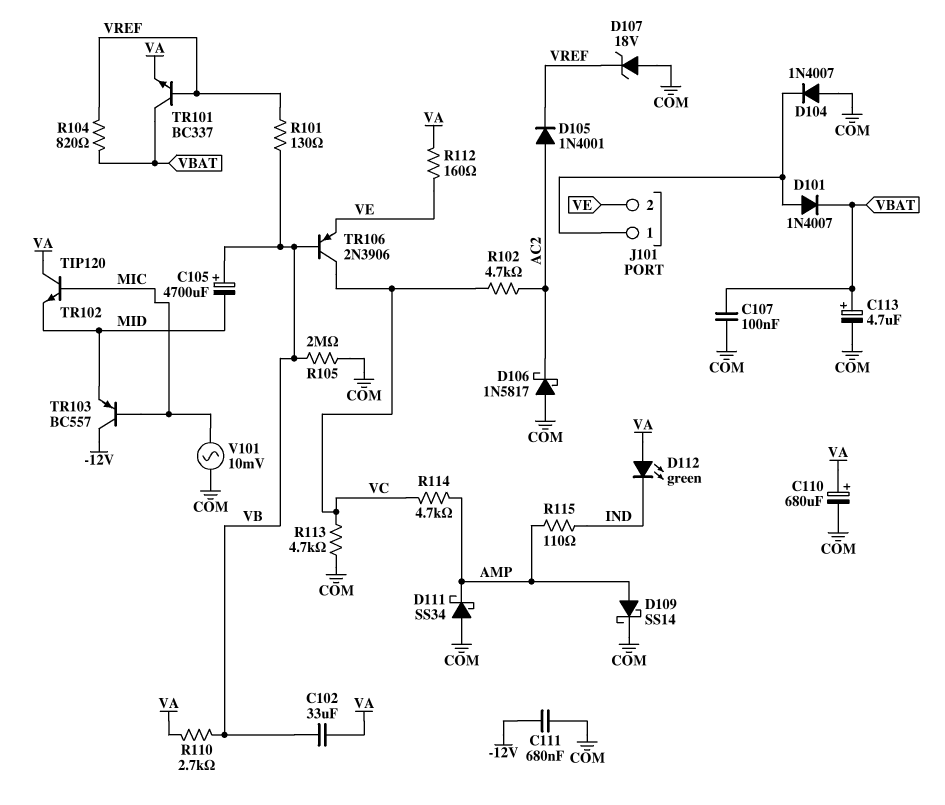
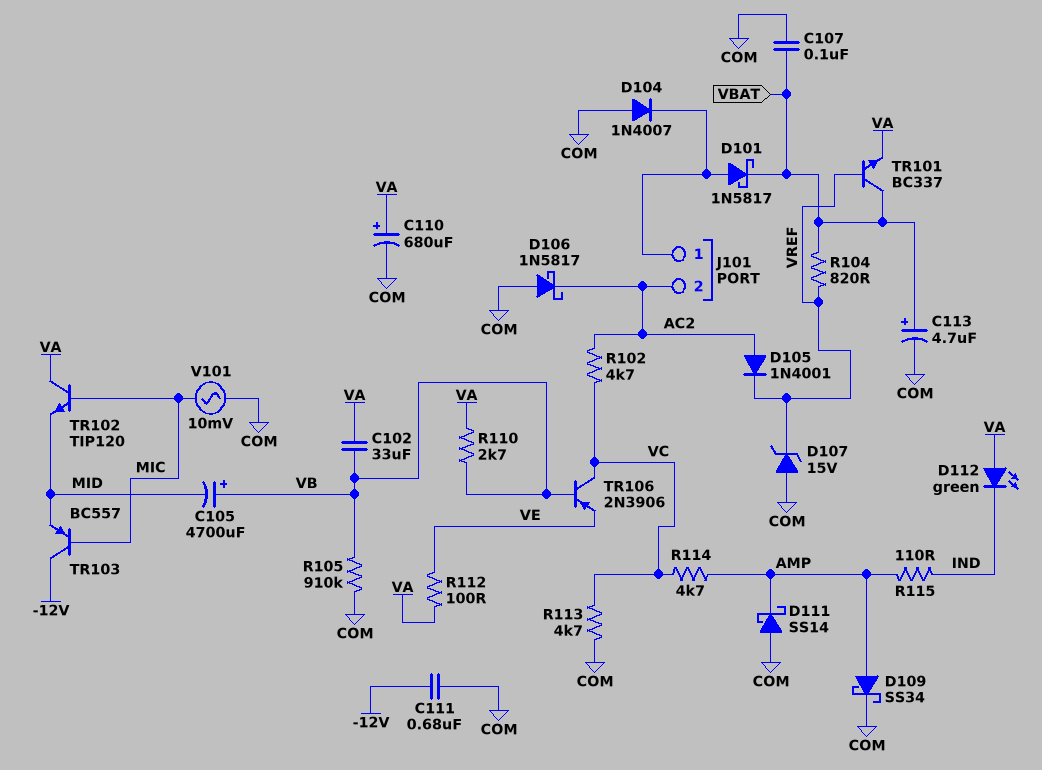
D101: diode 1N4007 (A J101/1, K VBAT) -> schottky 1N5817 (A J101/1, K VBAT)
D107: zener 18V (A COM, K VREF) -> zener 15V (A COM, K VREF)
D109: schottky SS14 (A AMP, K COM) -> schottky SS34 (A AMP, K COM)
D111: schottky SS34 (A COM, K AMP) -> schottky SS14 (A COM, K AMP)
J101 pin 2: VE -> AC2
R101: 130 (VB, VREF) -> none
R105: 2M (COM, VB) -> 910k (COM, VB)
R112: 160 (VA, VE) -> 100 (VA, VE)

